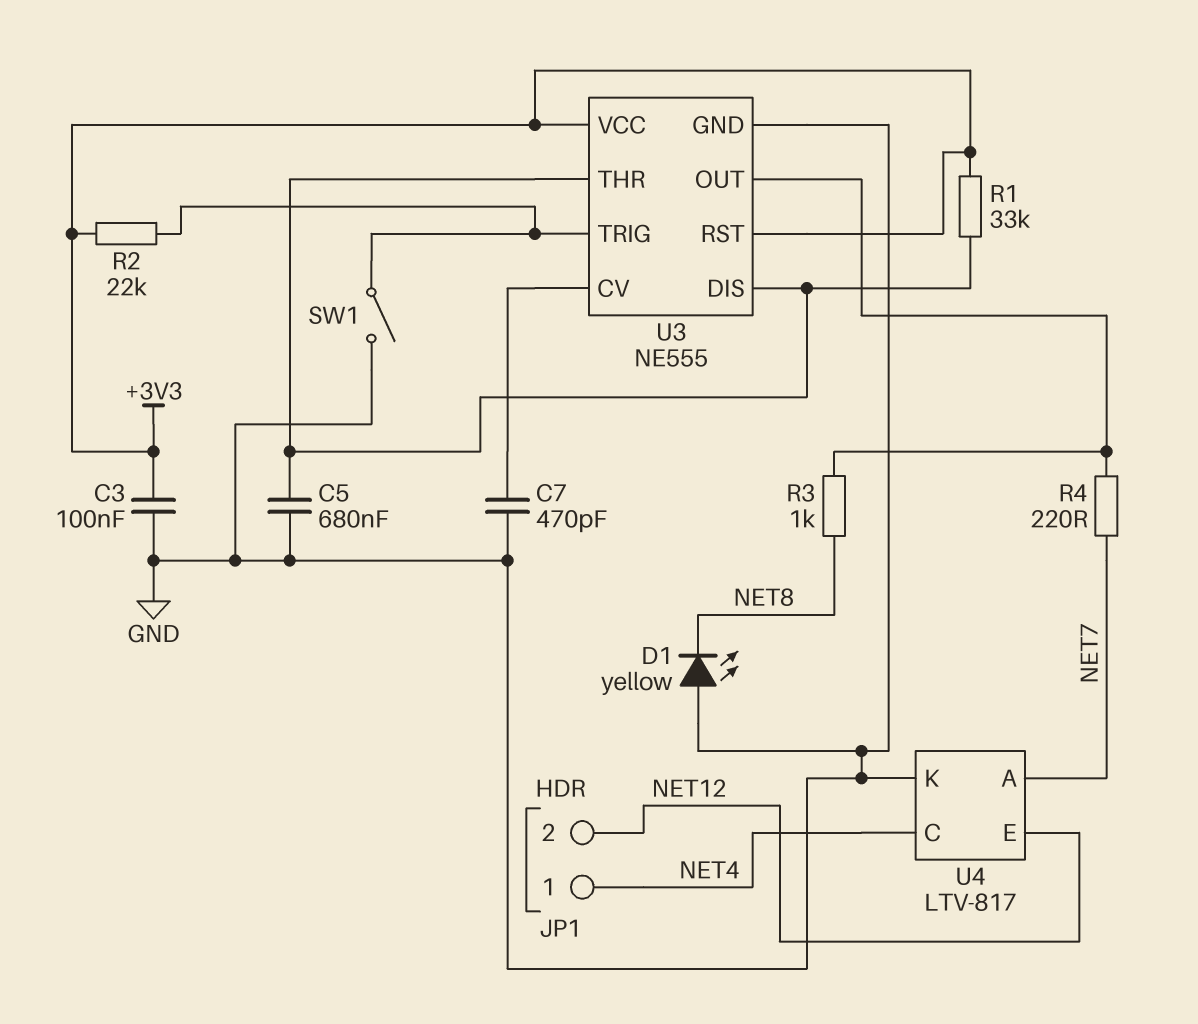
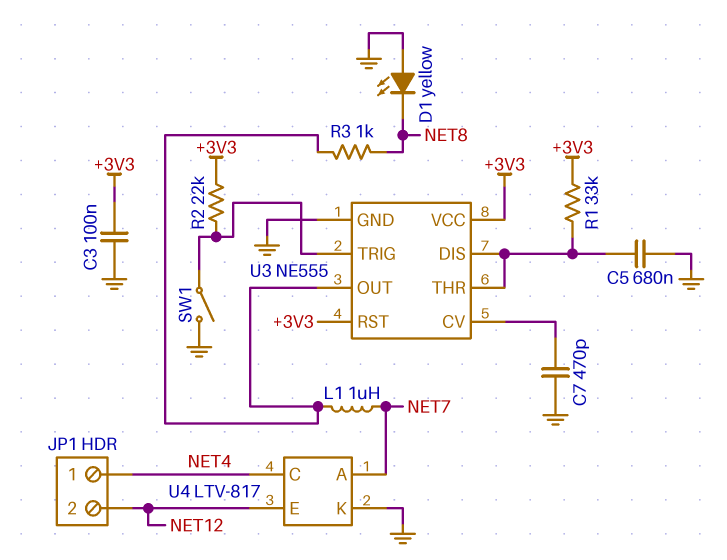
L1: none -> 1uH (NET7, U3/OUT)
R4: 220 (NET7, U3/OUT) -> none

